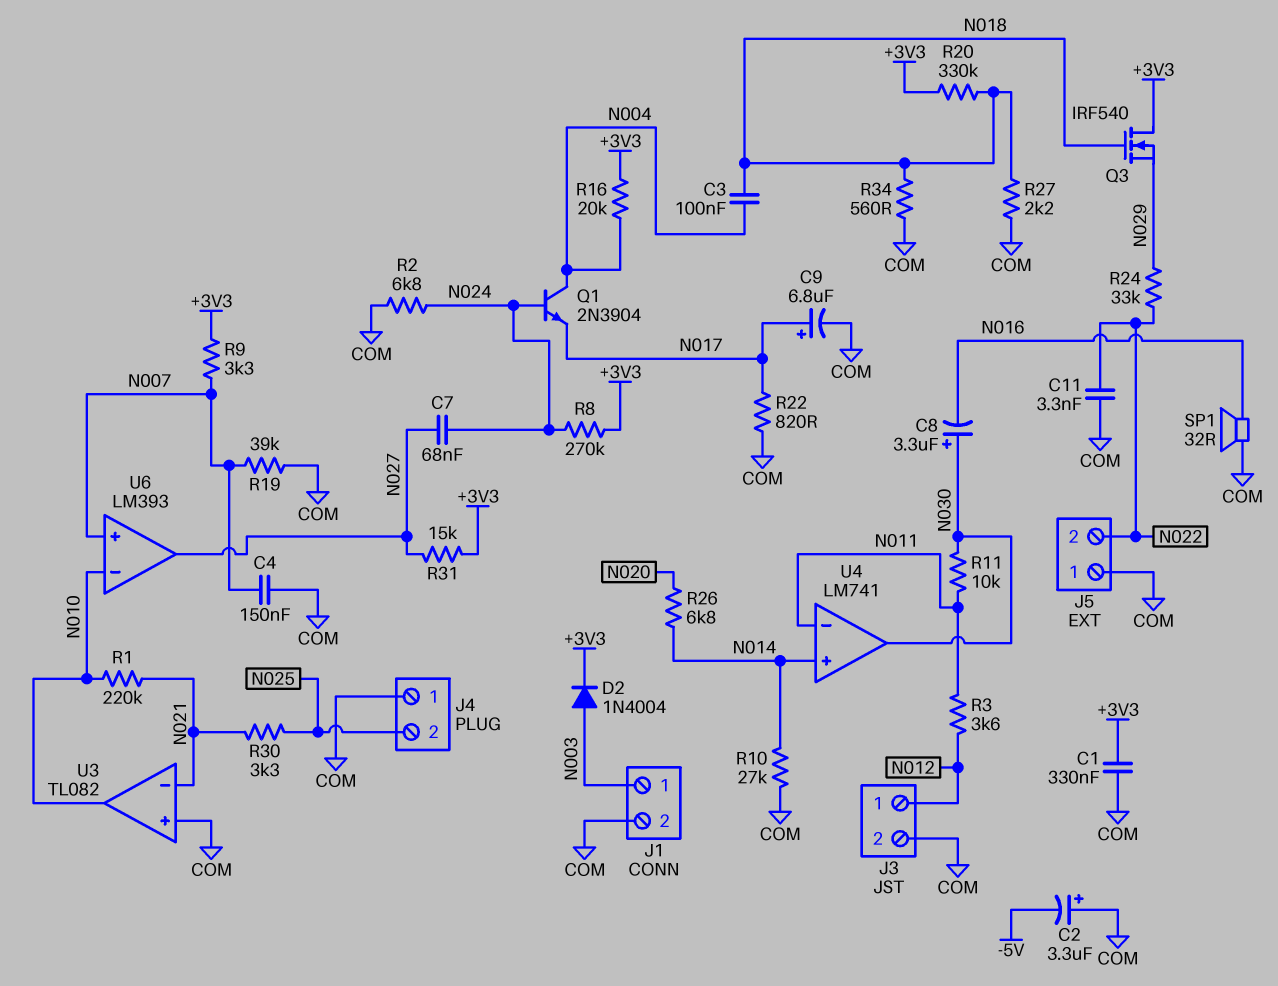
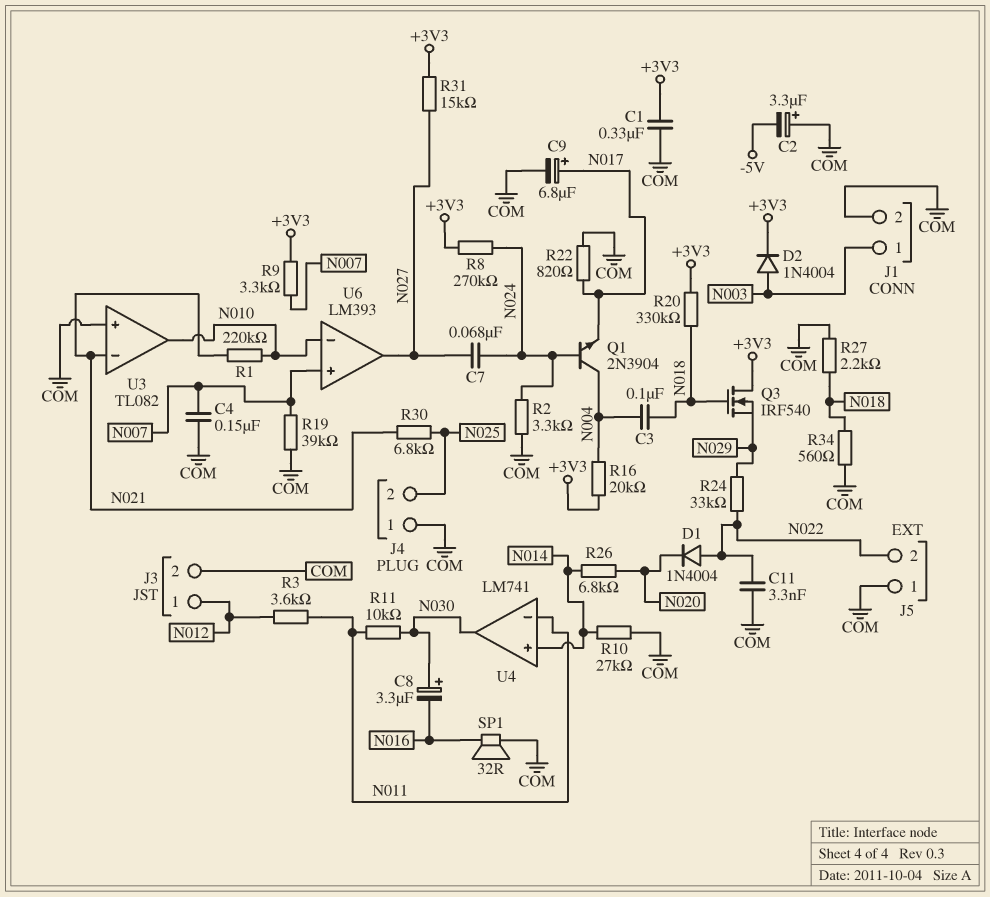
D1: none -> diode 1N4004 (A N022, K N020)
R2: 6.8k (COM, N024) -> 3.3k (COM, N024)
R30: 3.3k (N021, N025) -> 6.8k (N021, N025)

